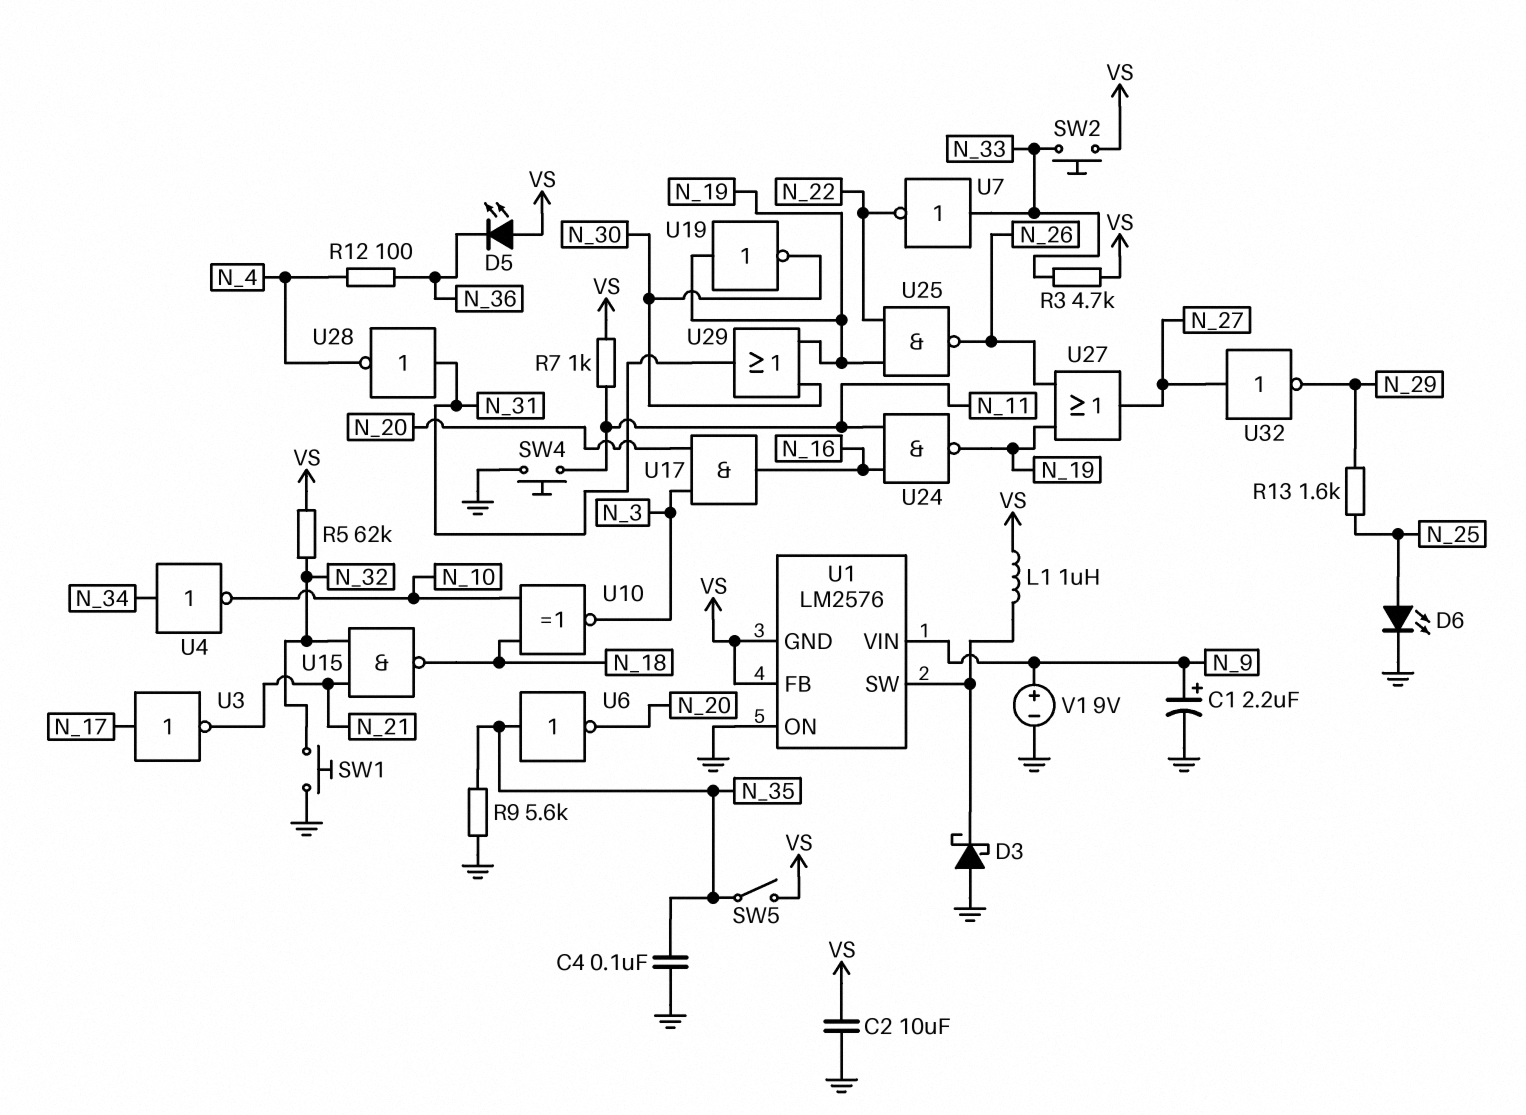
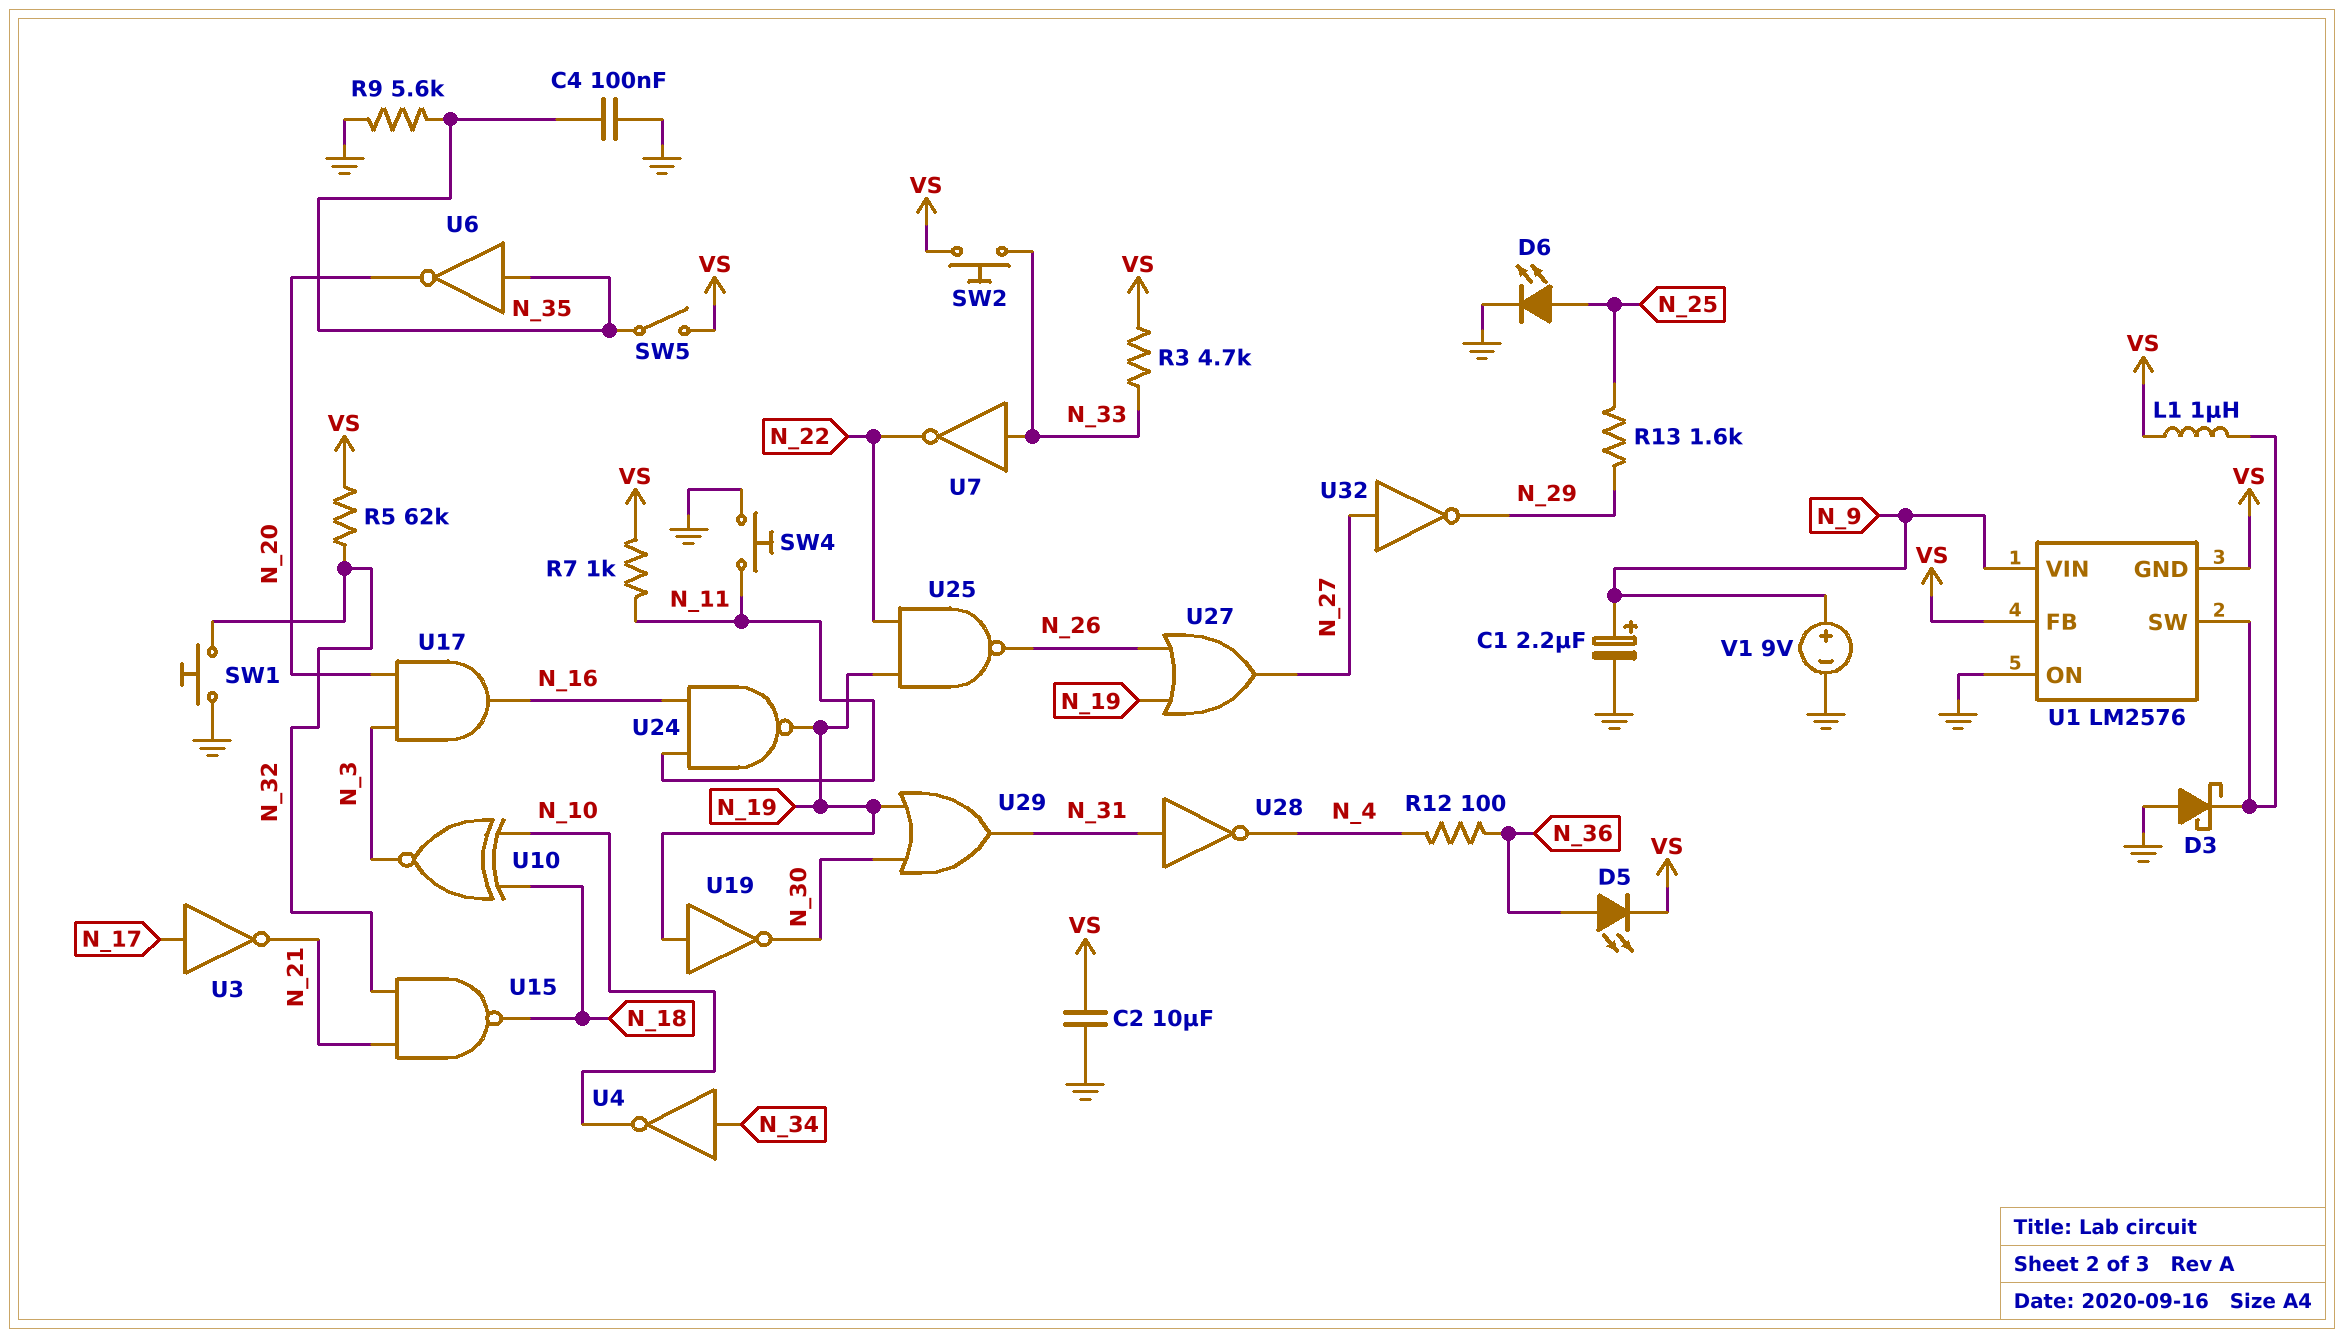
D5: LED (A VS, K N_36) -> LED (A N_36, K VS)

